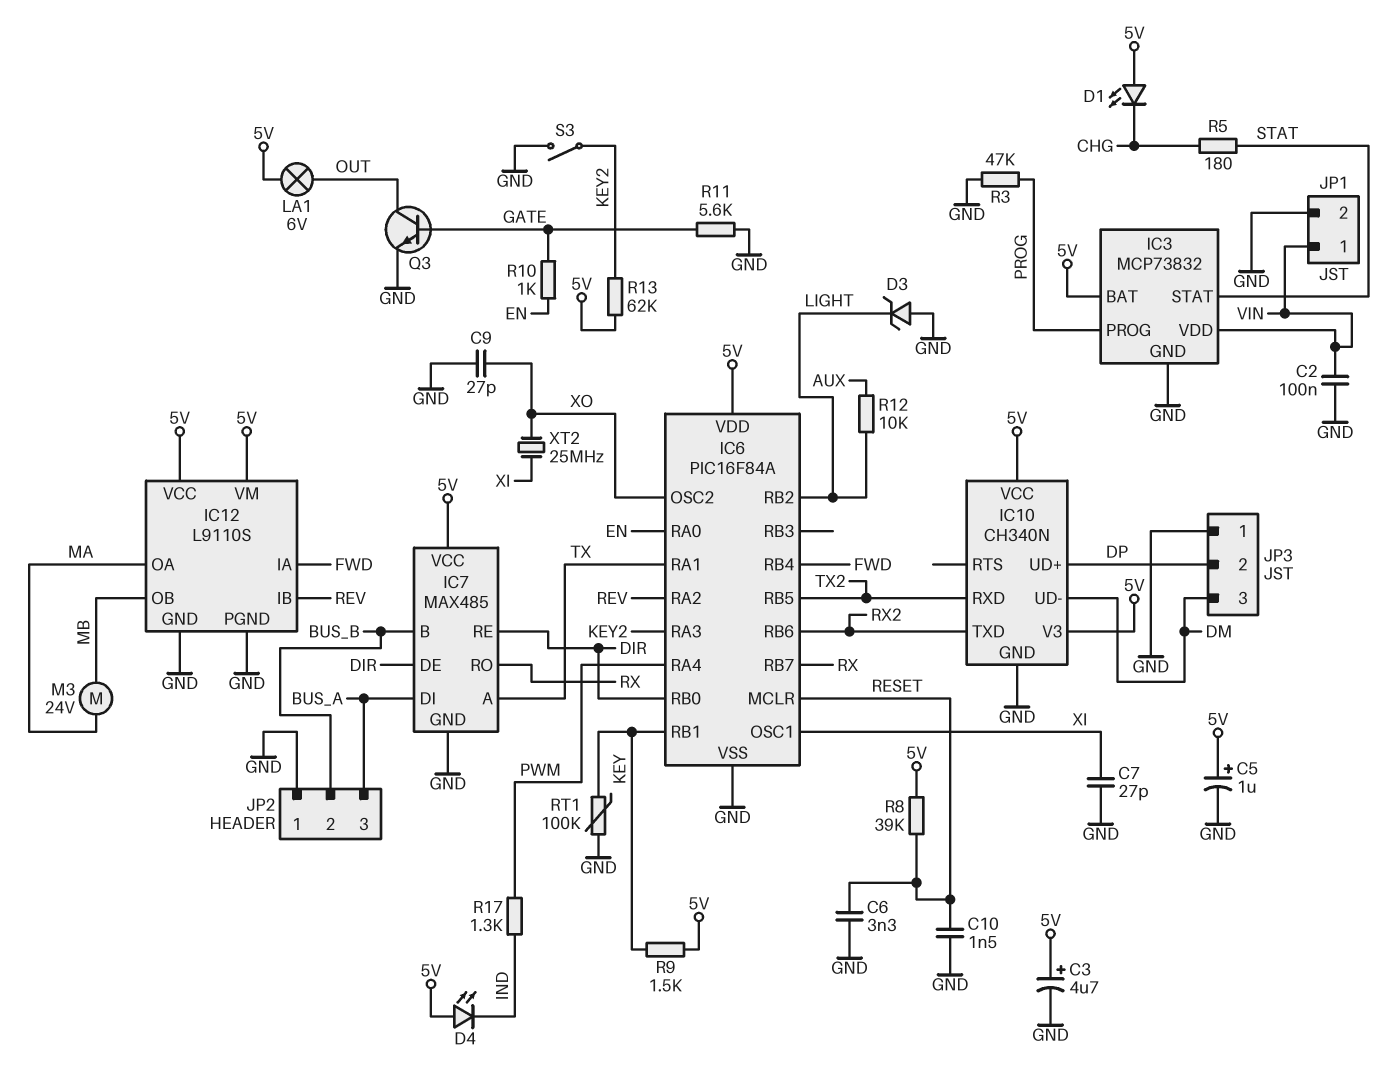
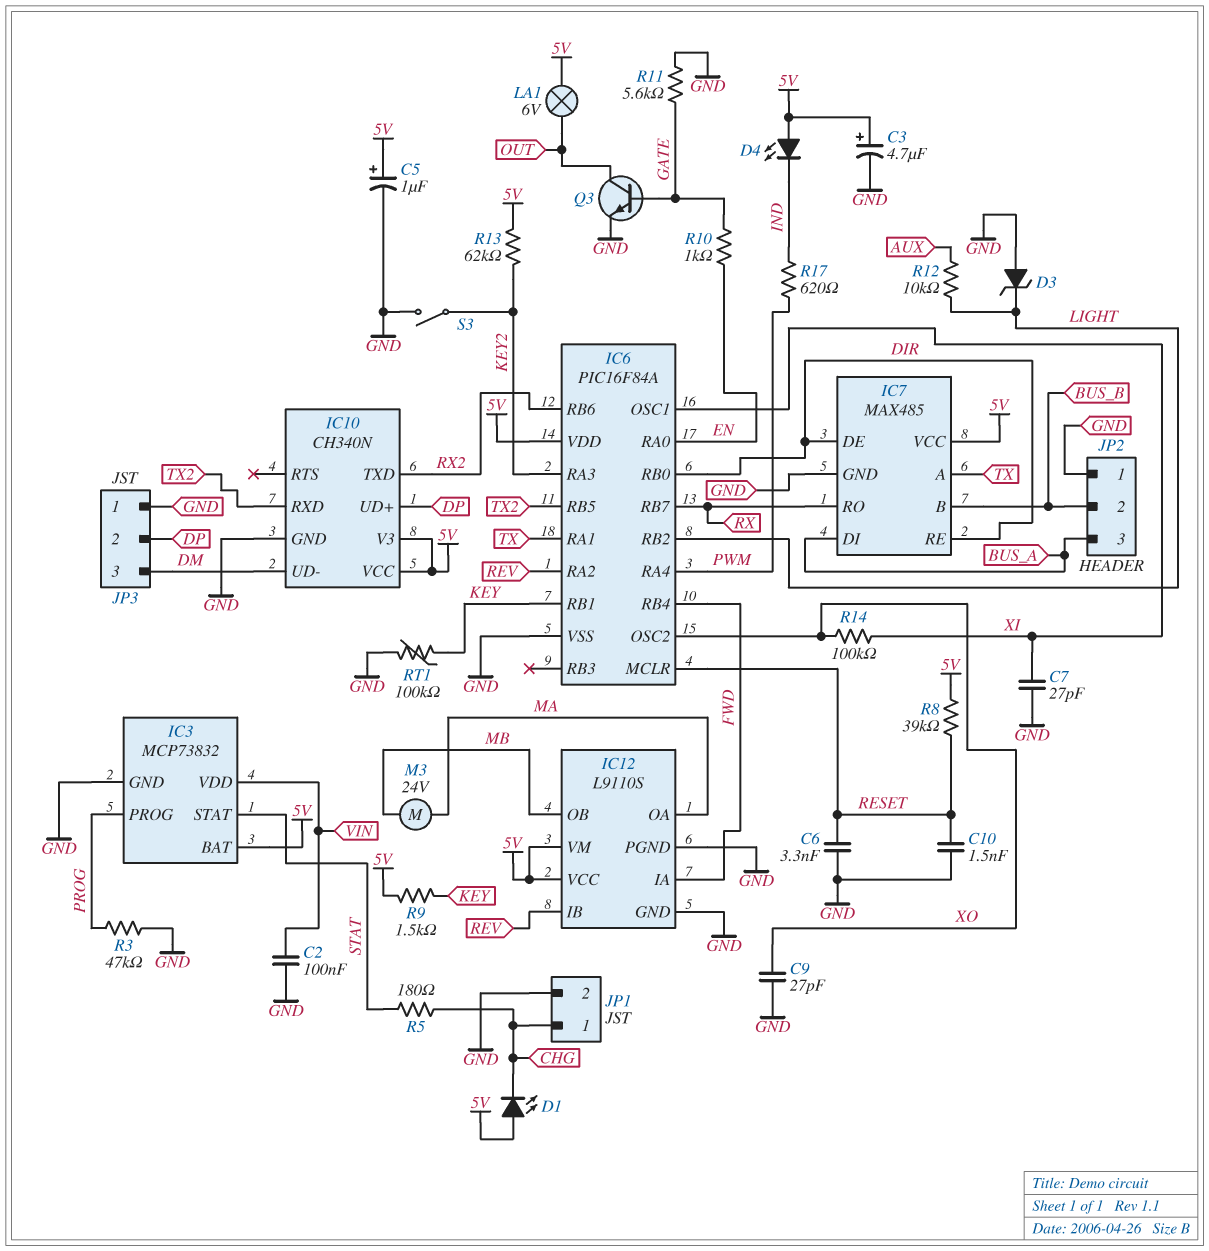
JP1 pin 1: VIN -> CHG
R14: none -> 100k (XI, XO)
R17: 1.3k (IND, PWM) -> 620 (IND, PWM)
XT2: 25MHz (XI, XO) -> none

